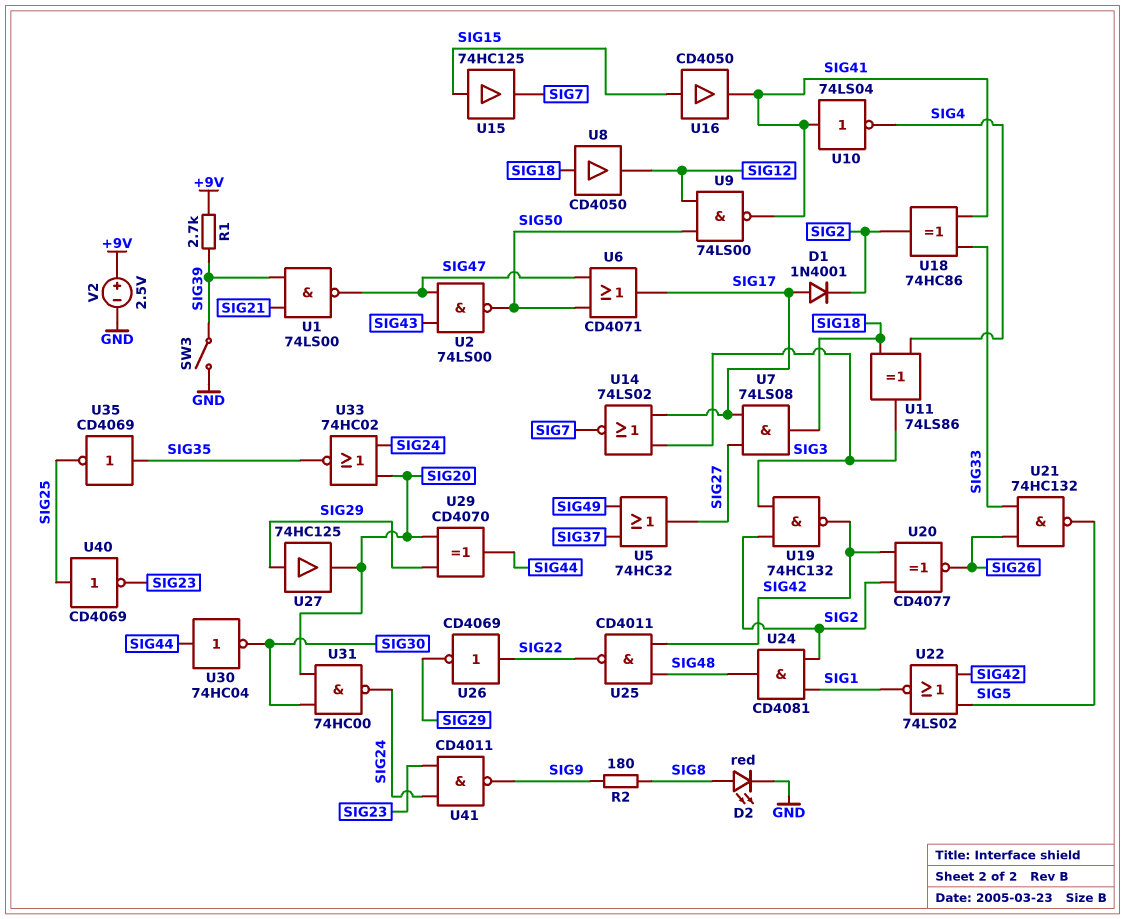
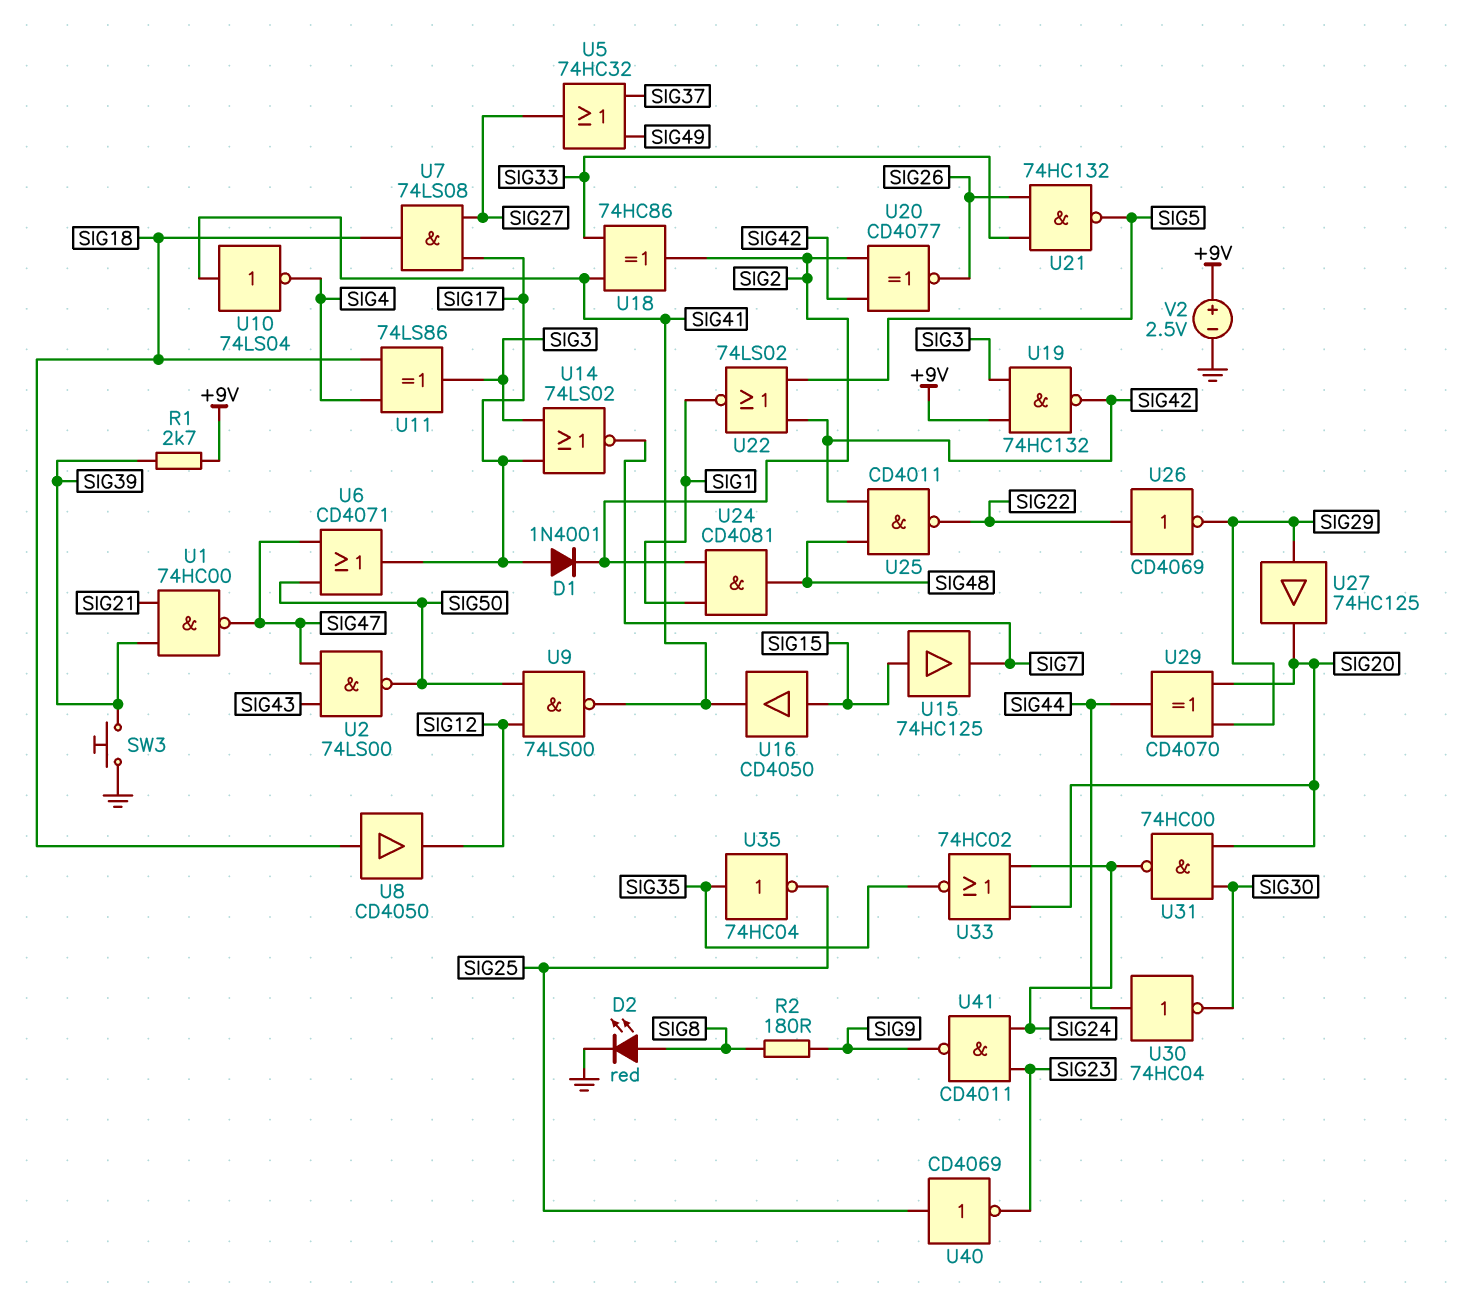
SW3: switch (GND, SIG39) -> button (GND, SIG39)
U1: NAND 74LS00 (in SIG21, in SIG39, out SIG47) -> NAND 74HC00 (in SIG21, in SIG39, out SIG47)
U19: NAND 74HC132 (in SIG2, in SIG3, out SIG42) -> NAND 74HC132 (in +9V, in SIG3, out SIG42)
U35: NOT CD4069 (in SIG35, out SIG25) -> NOT 74HC04 (in SIG35, out SIG25)

